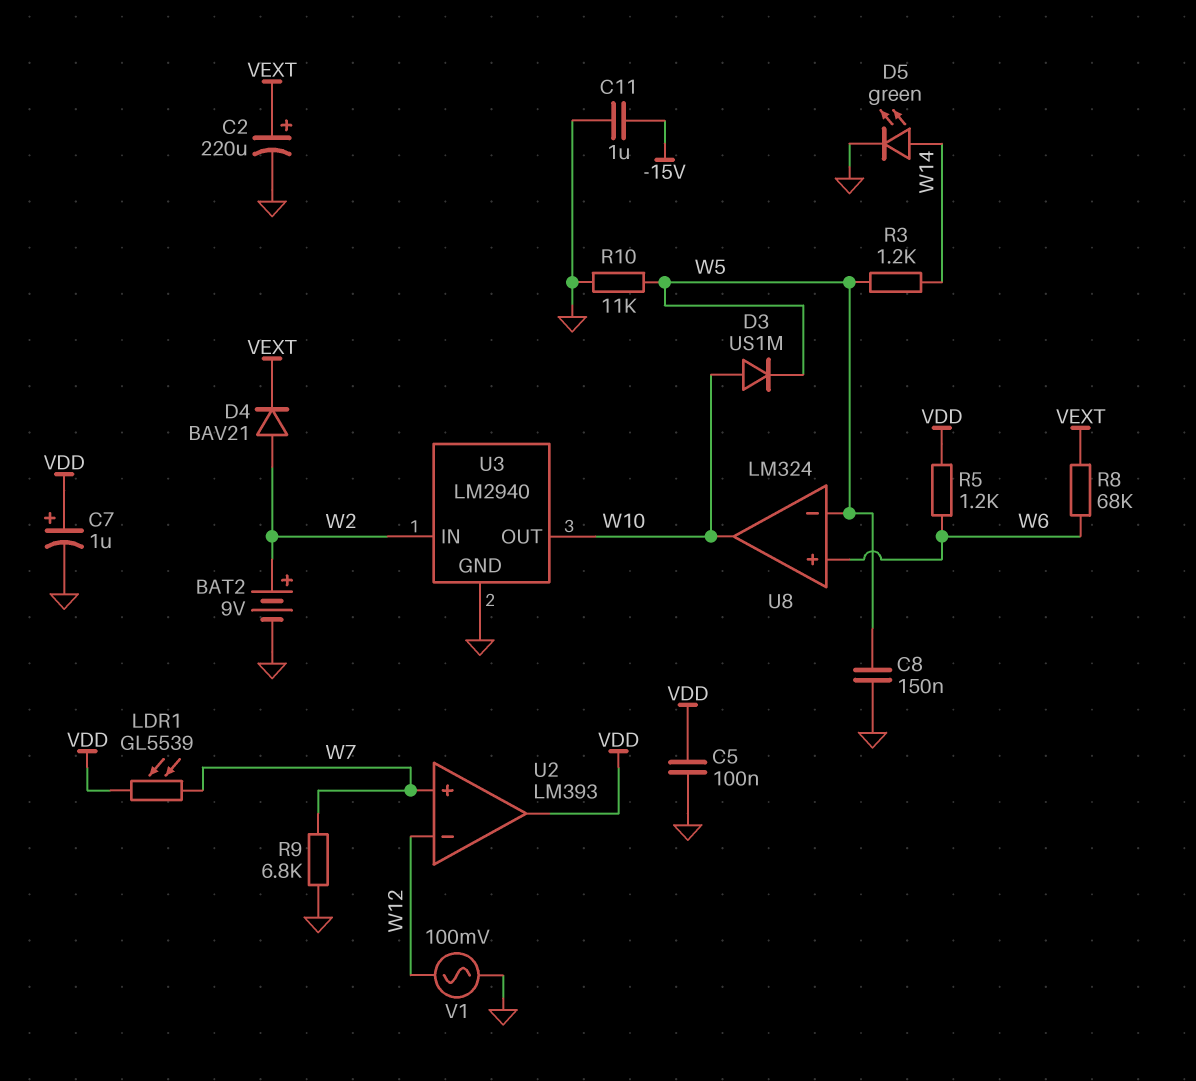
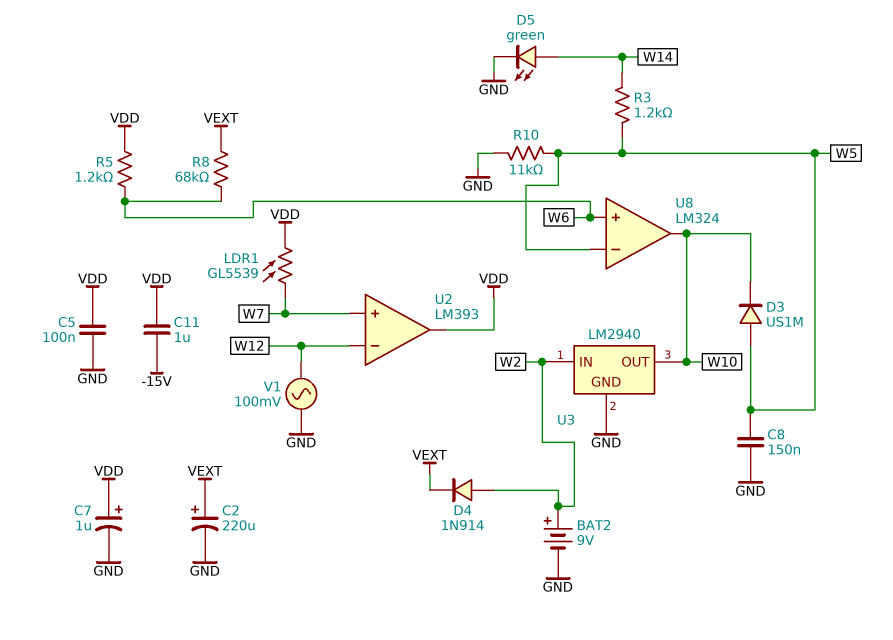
C11: 1uF (-15V, GND) -> 1uF (-15V, VDD)
D3: diode US1M (A W10, K W5) -> diode US1M (A W5, K W10)
D4: diode BAV21 (A W2, K VEXT) -> diode 1N914 (A W2, K VEXT)
R9: 6.8k (GND, W7) -> none

